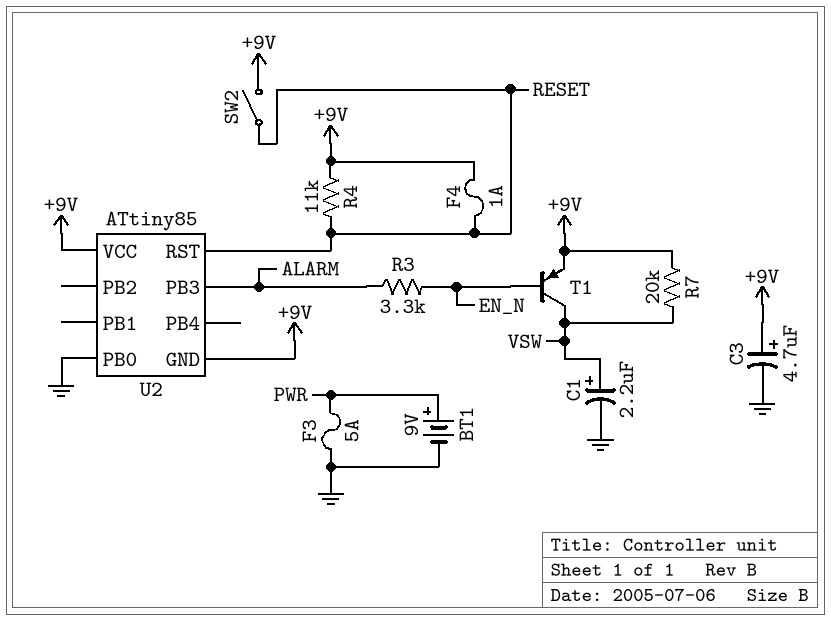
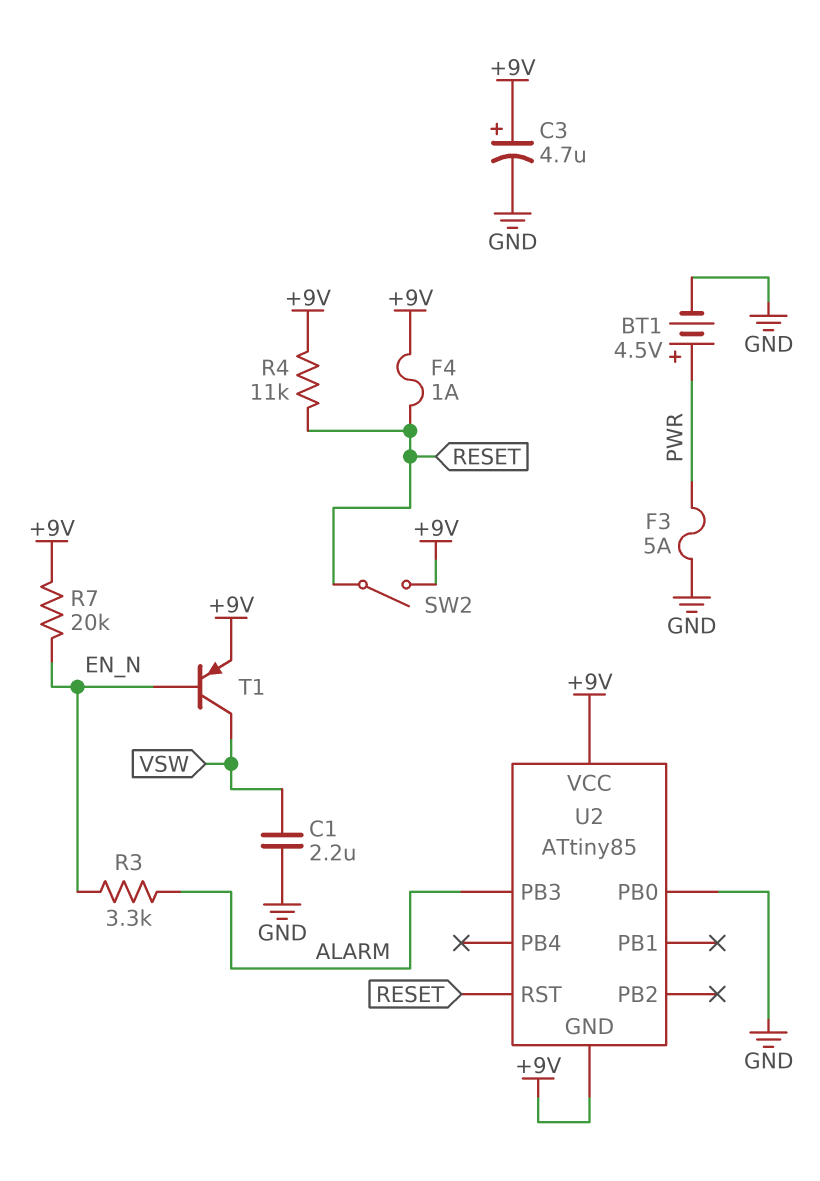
BT1: 9V (plus PWR, minus GND) -> 4.5V (plus PWR, minus GND)
C1: 2.2uF (plus VSW, minus GND) -> 2.2uF (GND, VSW)
R7: 20k (+9V, VSW) -> 20k (+9V, EN_N)

